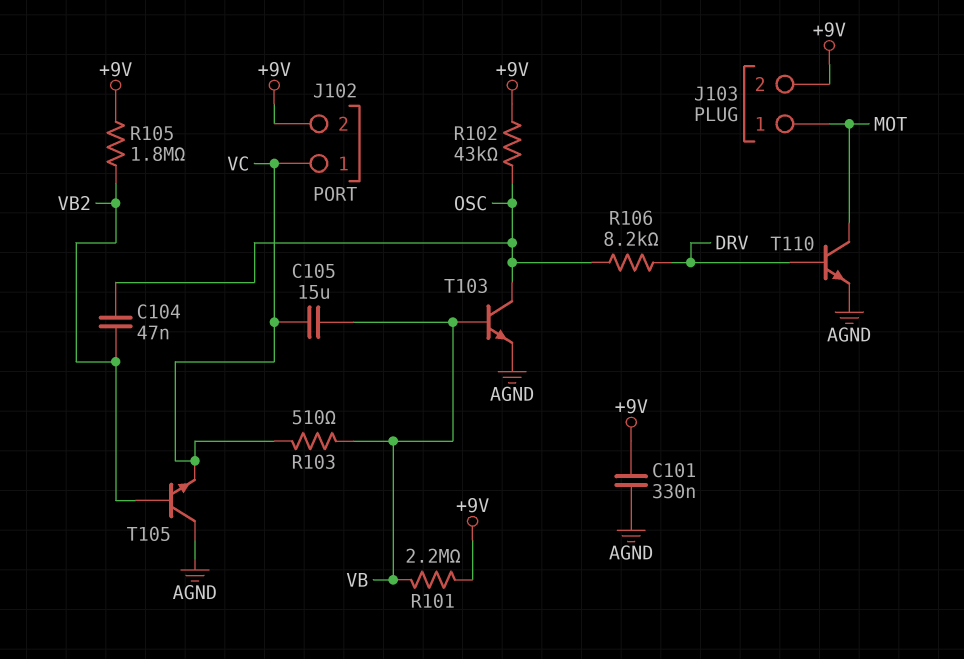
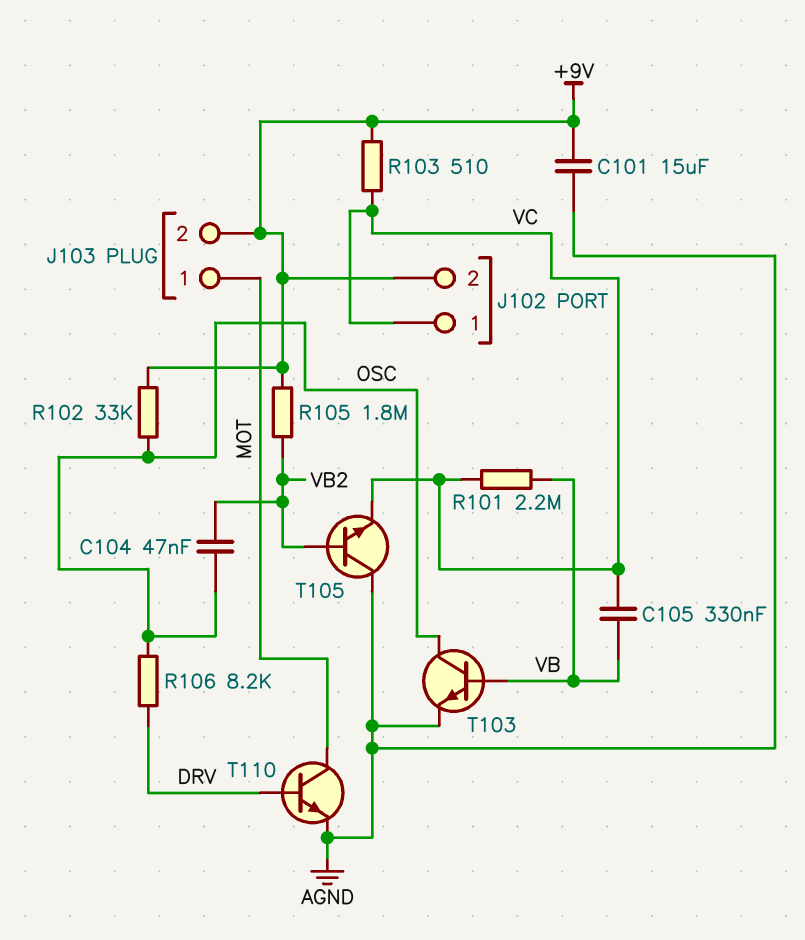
C101: 330nF (+9V, AGND) -> 15uF (+9V, AGND)
C105: 15uF (VB, VC) -> 330nF (VB, VC)
R101: 2.2M (+9V, VB) -> 2.2M (VB, VC)
R102: 43k (+9V, OSC) -> 33k (+9V, OSC)
R103: 510 (VB, VC) -> 510 (+9V, VC)

